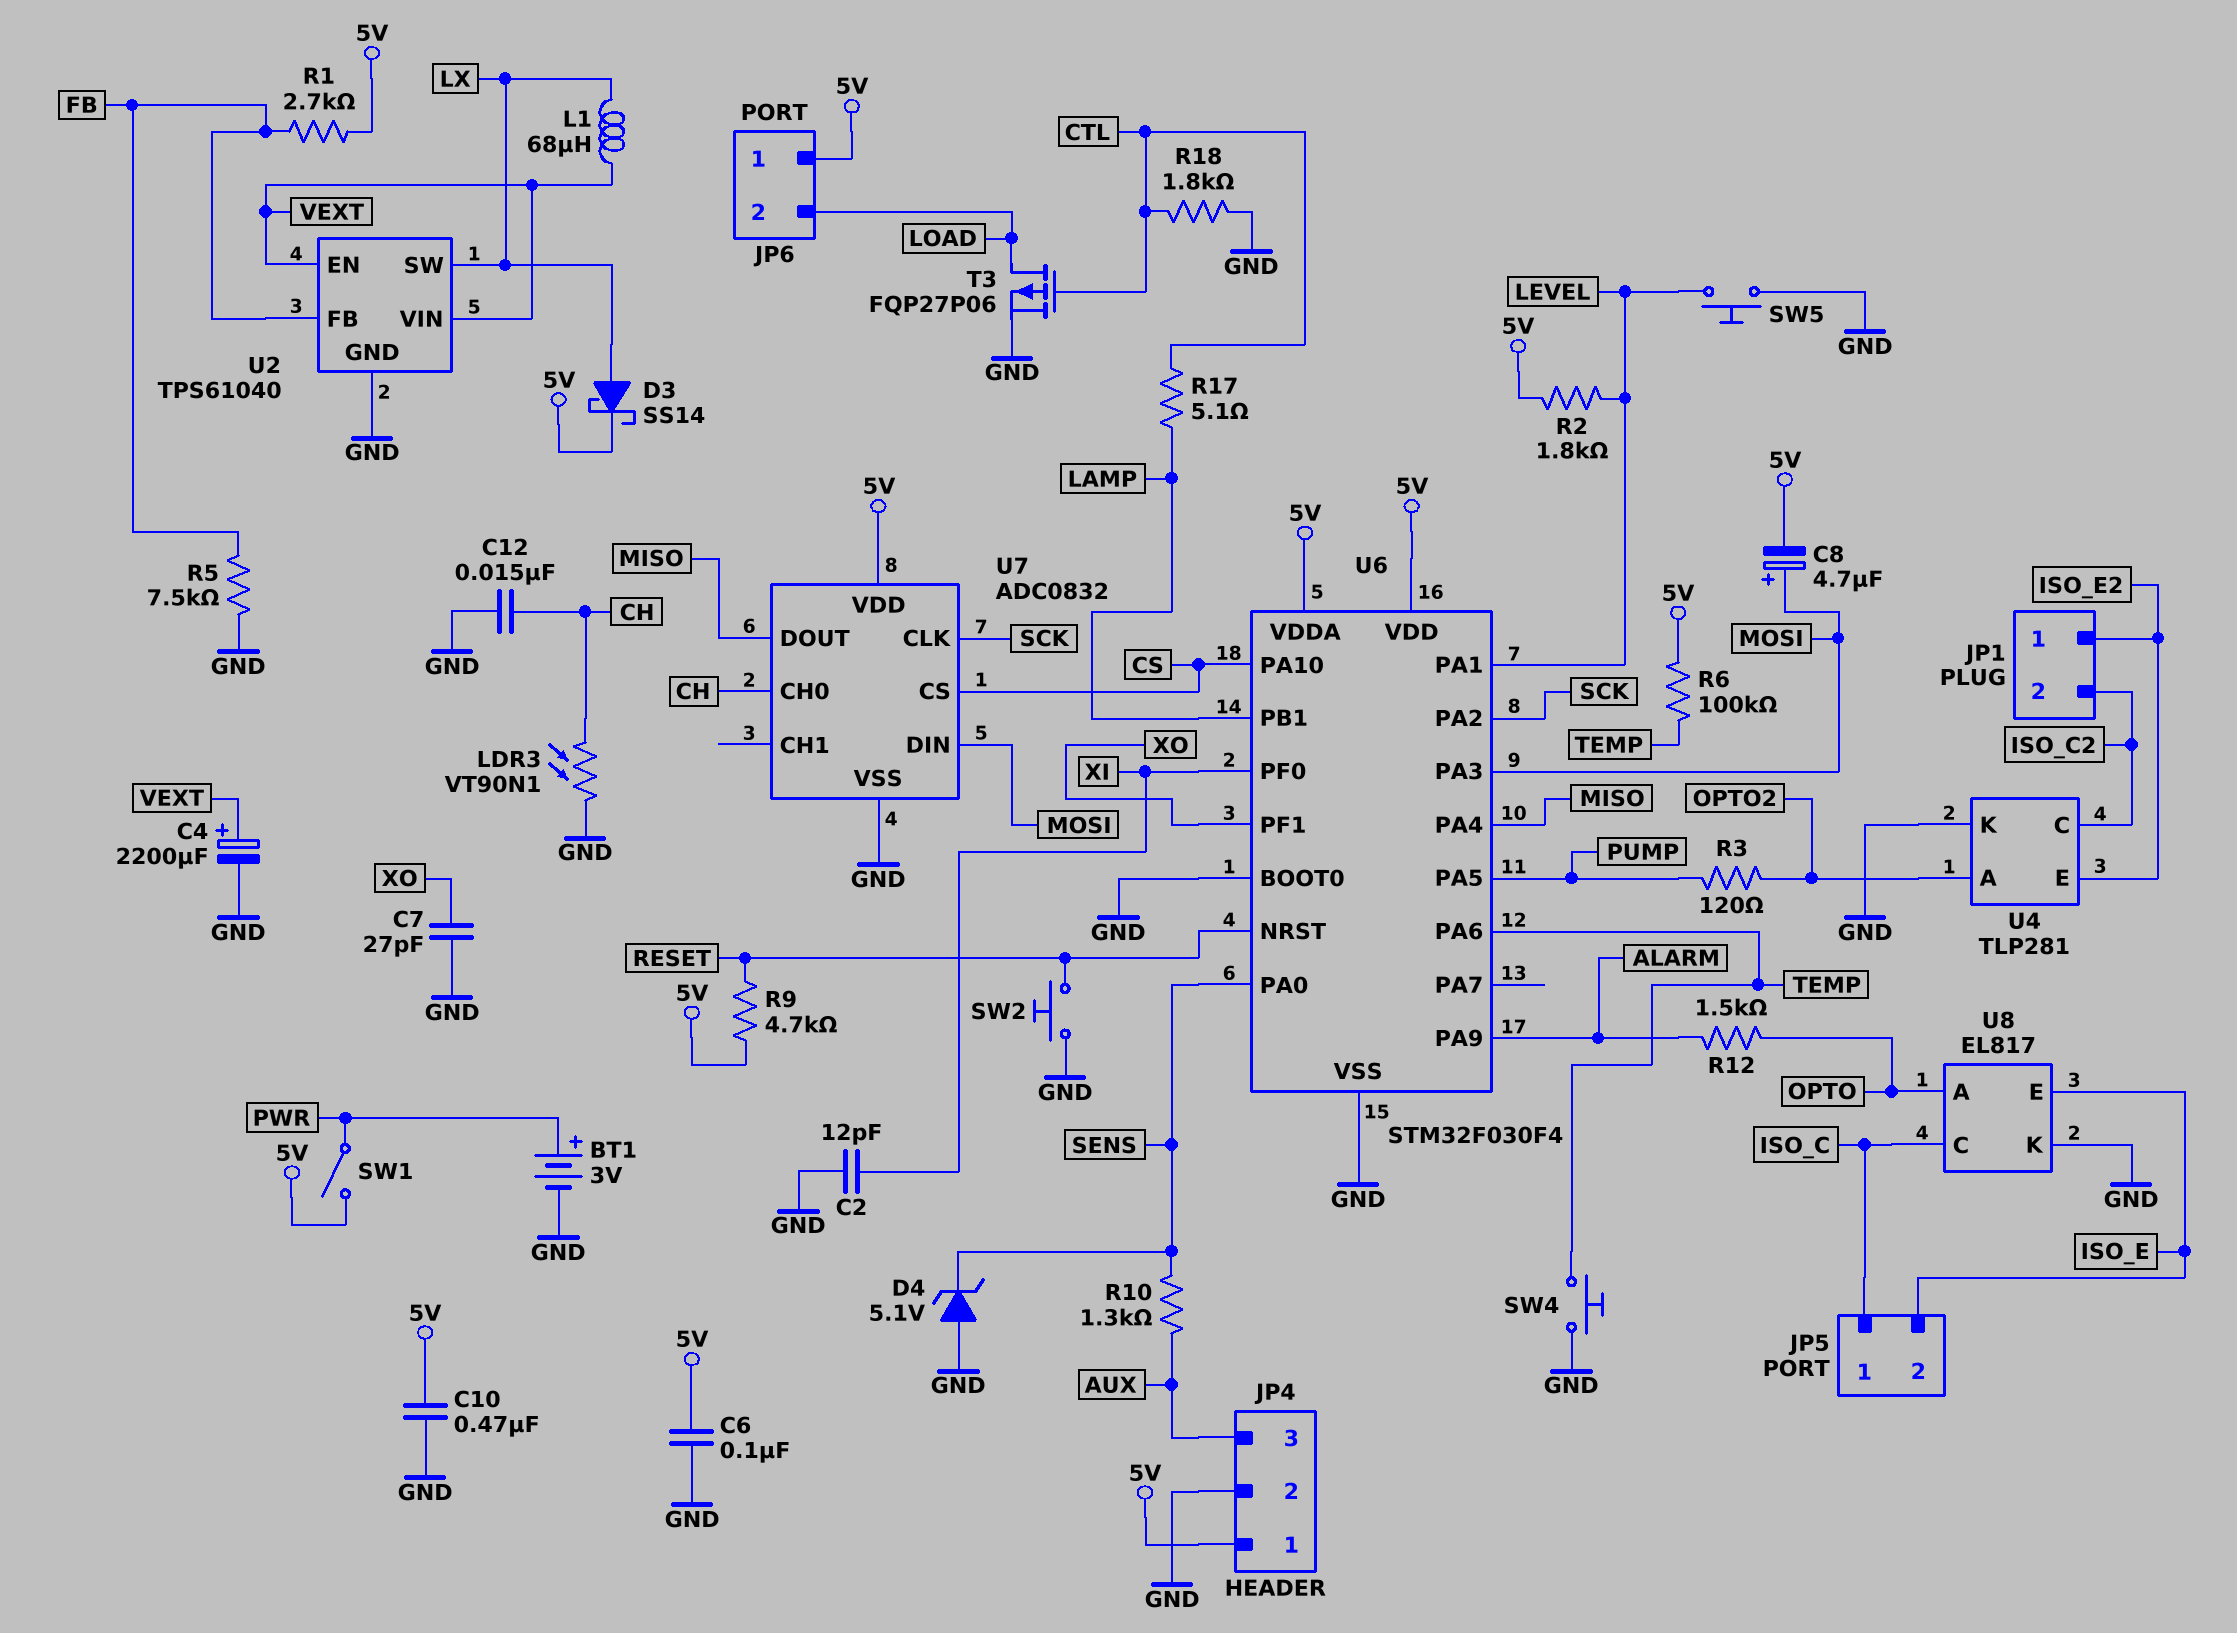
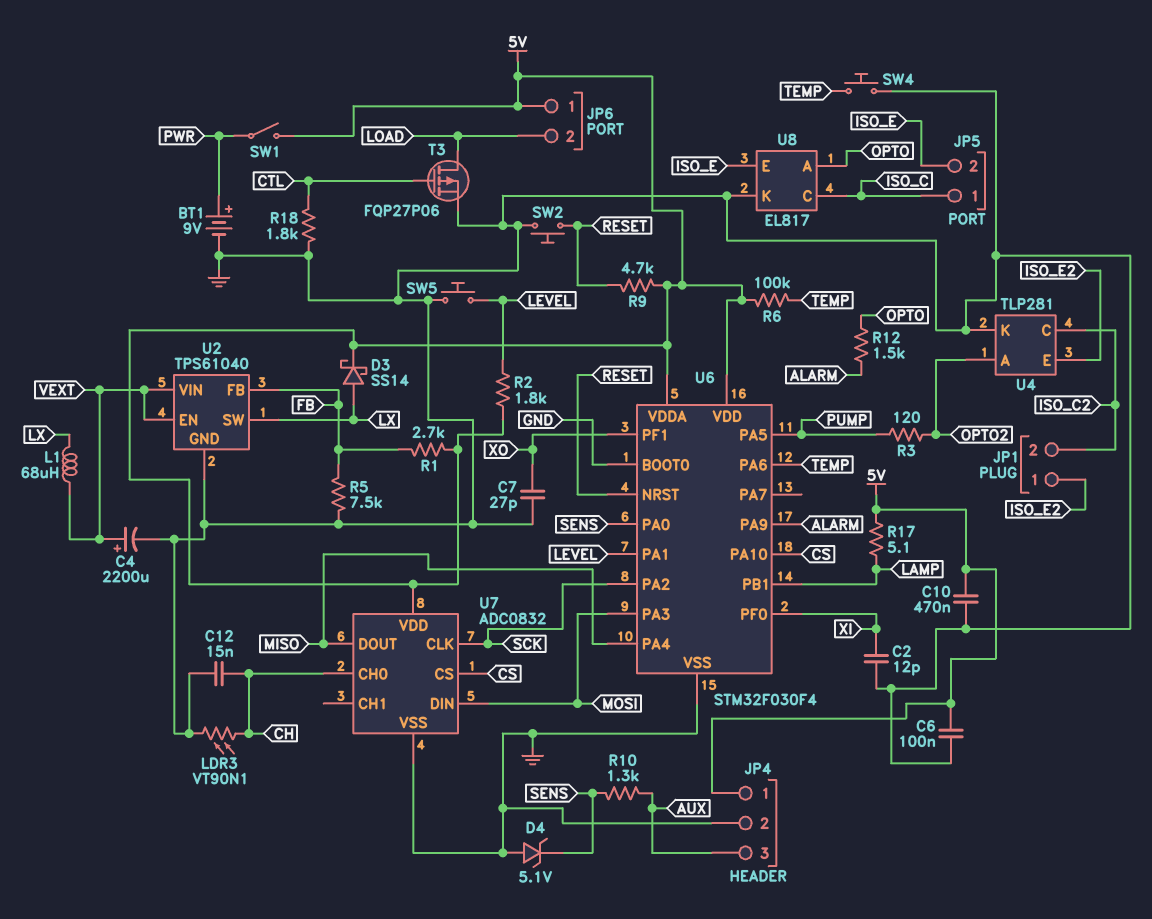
BT1: 3V (plus PWR, minus GND) -> 9V (plus PWR, minus GND)
C8: 4.7uF (plus MOSI, minus 5V) -> none
R17: 5.1 (CTL, LAMP) -> 5.1 (5V, LAMP)

